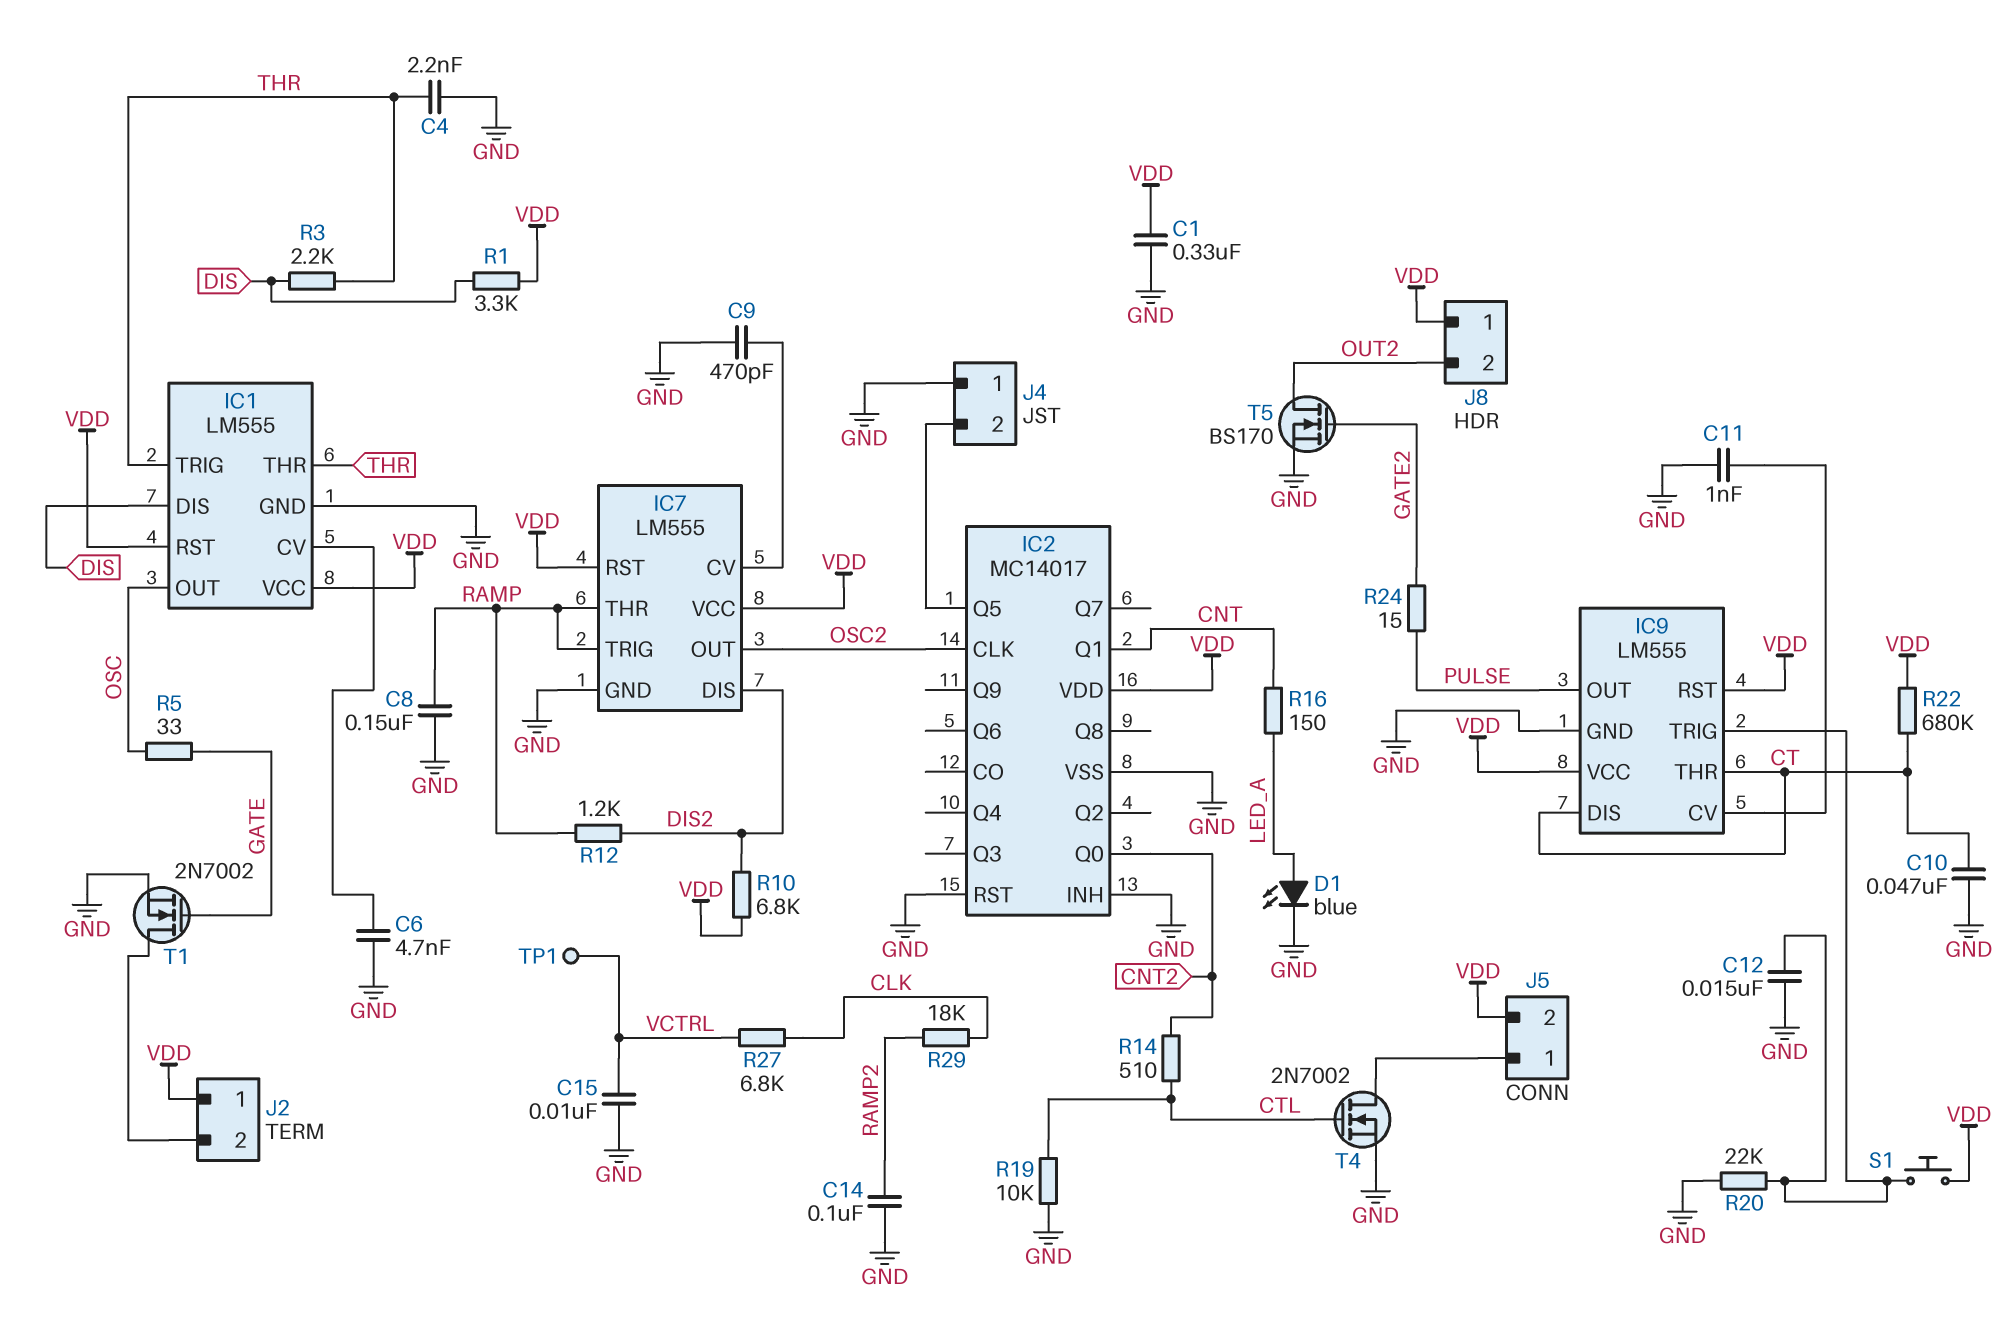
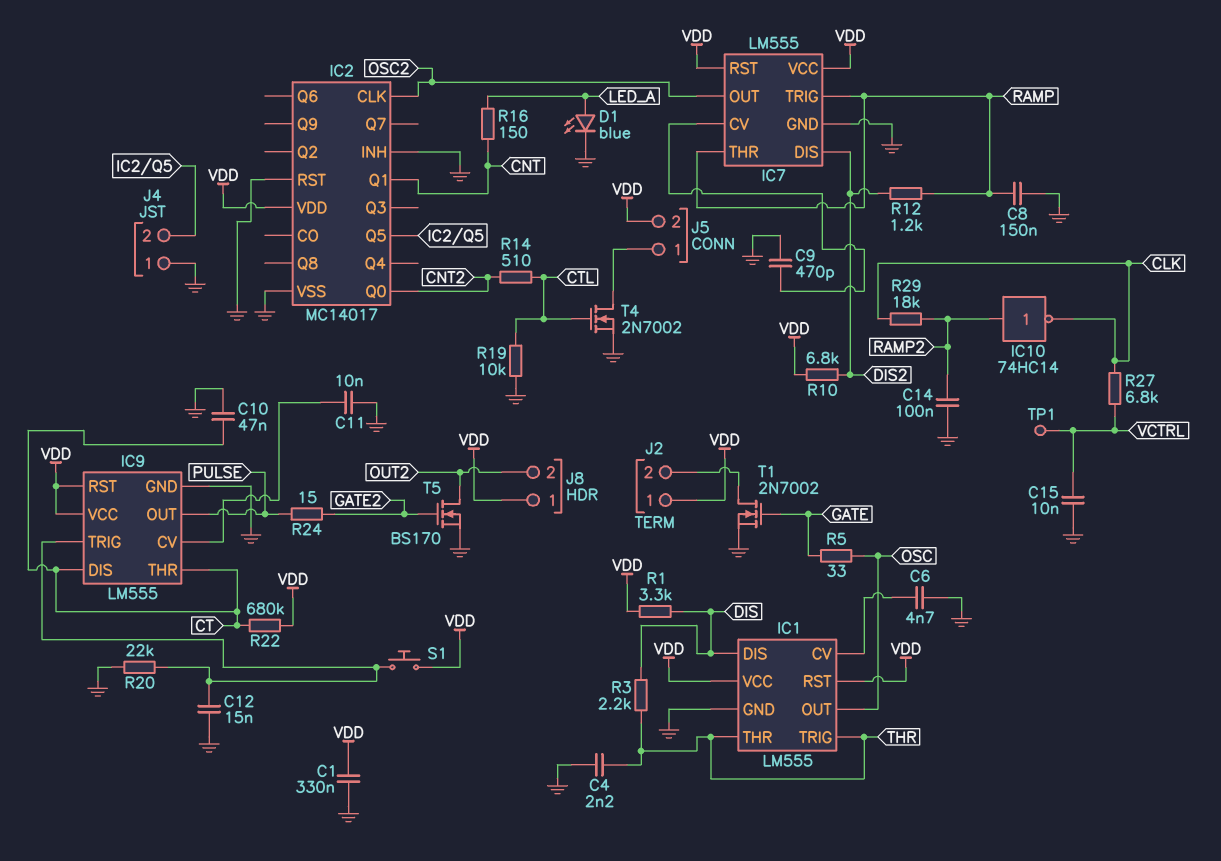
C11: 1nF (GND, IC9/CV) -> 10nF (GND, IC9/CV)
IC10: none -> NOT 74HC14 (in RAMP2, out CLK)

